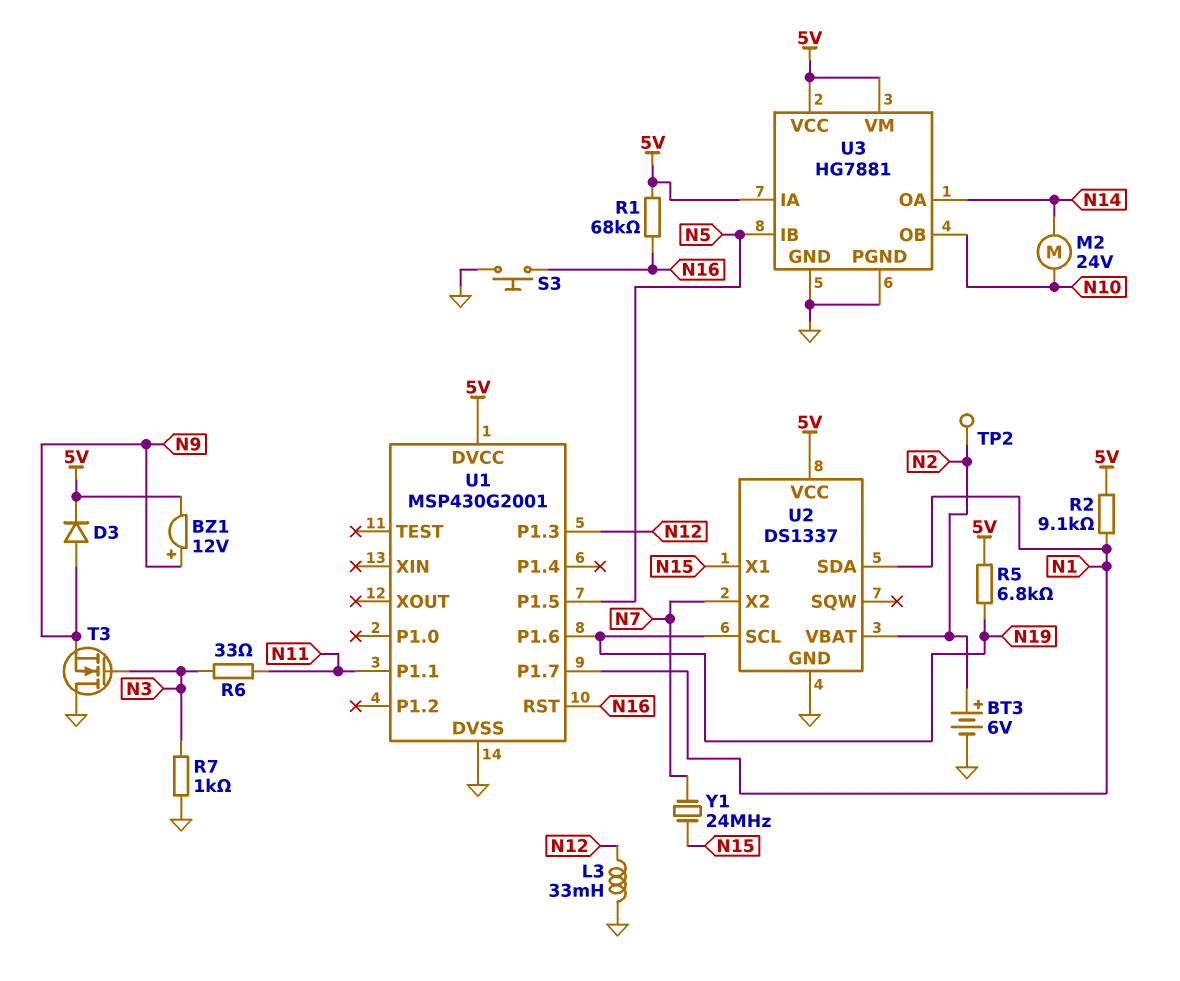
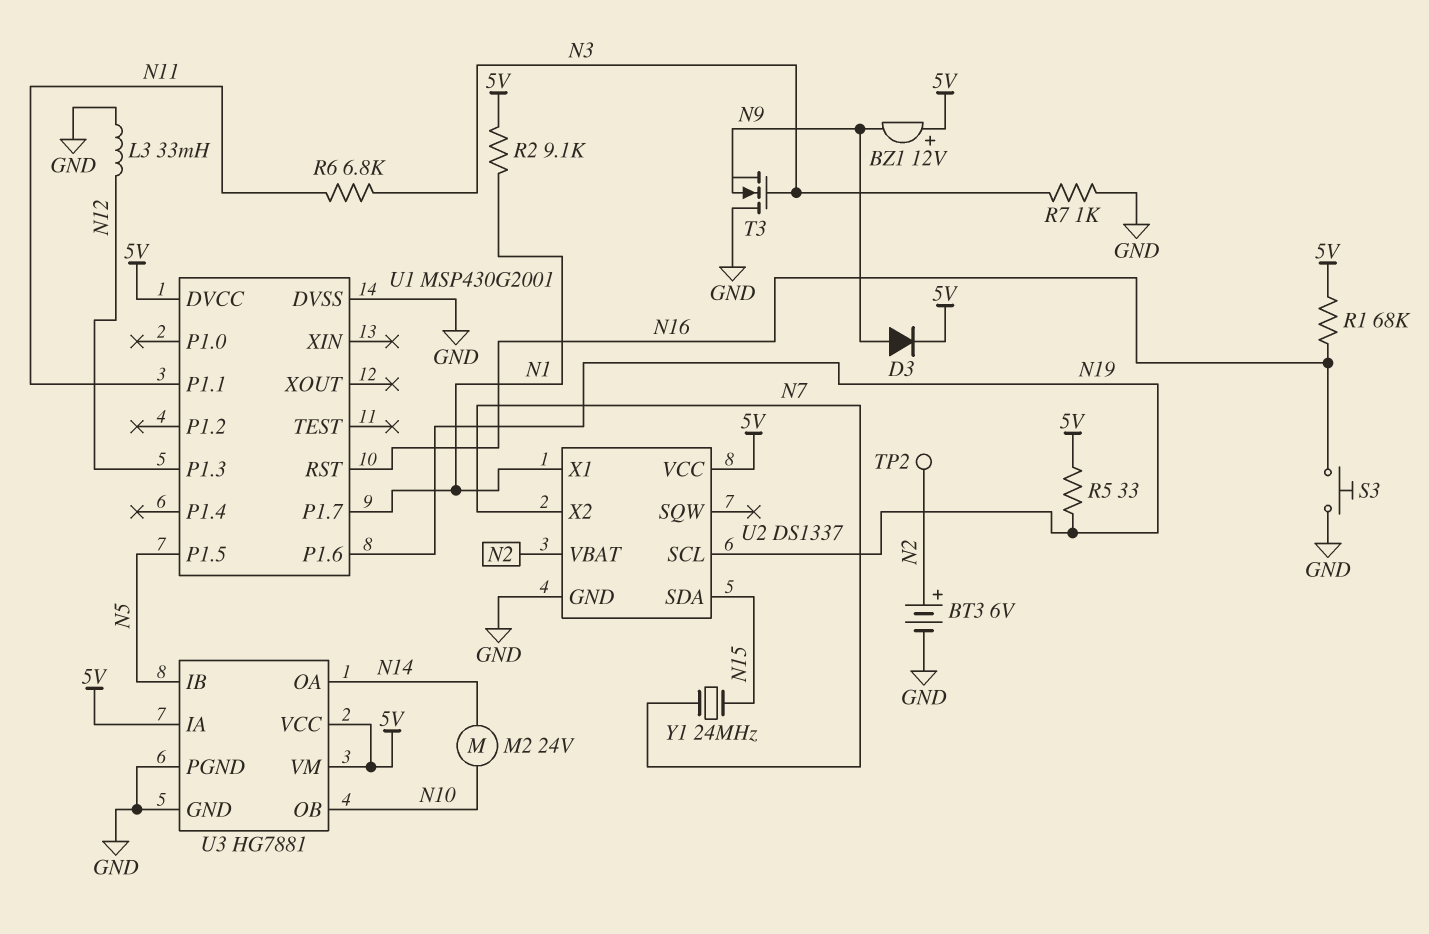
BZ1: buzzer 12V (plus N9, minus 5V) -> buzzer 12V (plus 5V, minus N9)
R5: 6.8k (5V, N19) -> 33 (5V, N19)
R6: 33 (N3, N11) -> 6.8k (N3, N11)
U2 pin SDA: N1 -> N15
U2 pin X1: N15 -> N1

